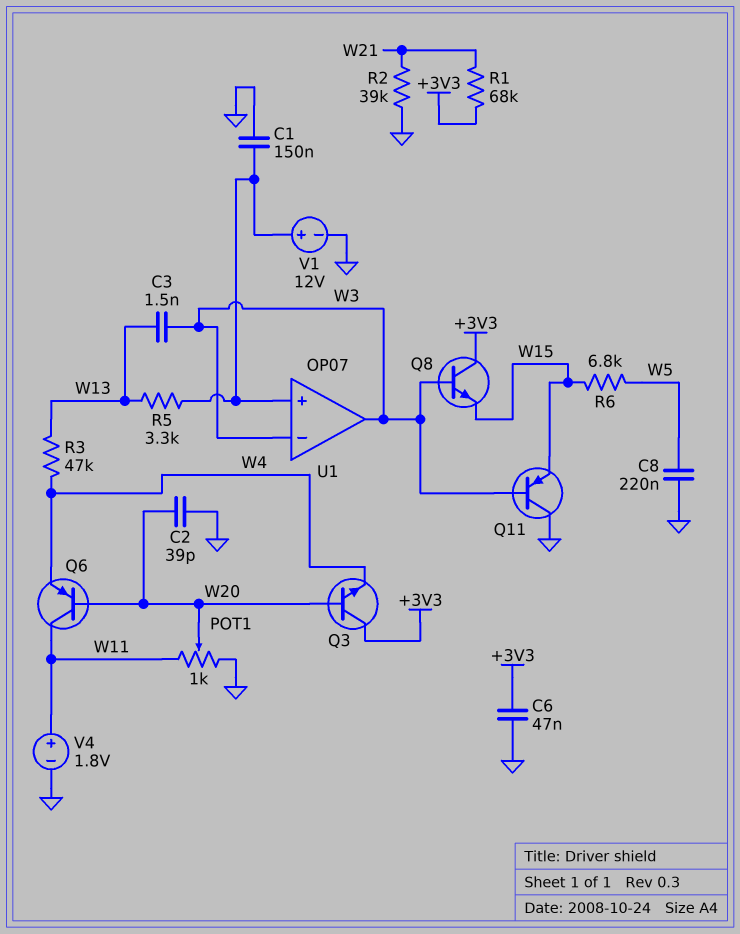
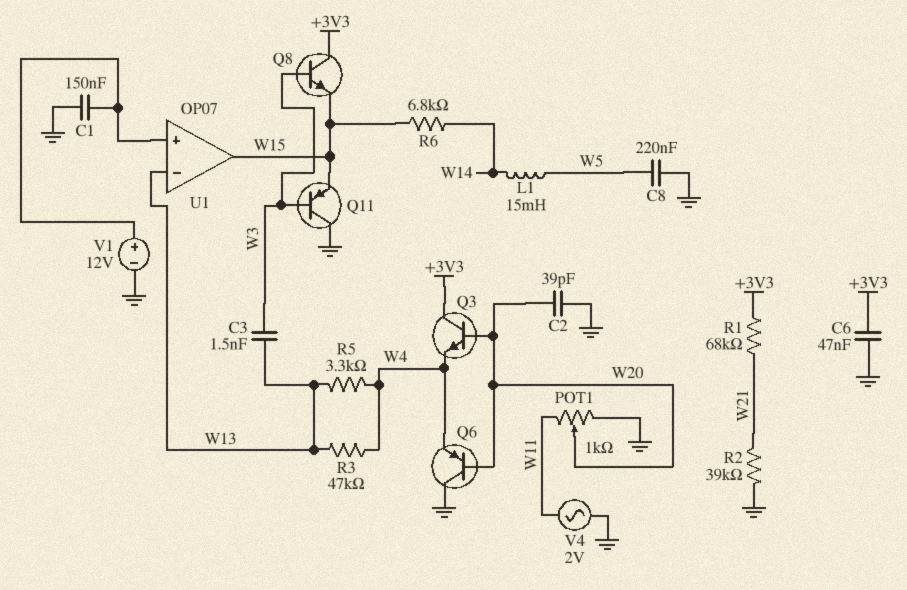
L1: none -> 15mH (W5, W14)
Q6: PNP (B W20, C W11, E W4) -> PNP (B W20, C GND, E W4)
R5: 3.3k (U1/in+, W13) -> 3.3k (W4, W13)
R6: 6.8k (W5, W15) -> 6.8k (W14, W15)
U1 pin in-: W3 -> W13
U1 pin out: W3 -> W15
V4: 1.8V (plus W11, minus GND) -> AC 2V (GND, W11)

